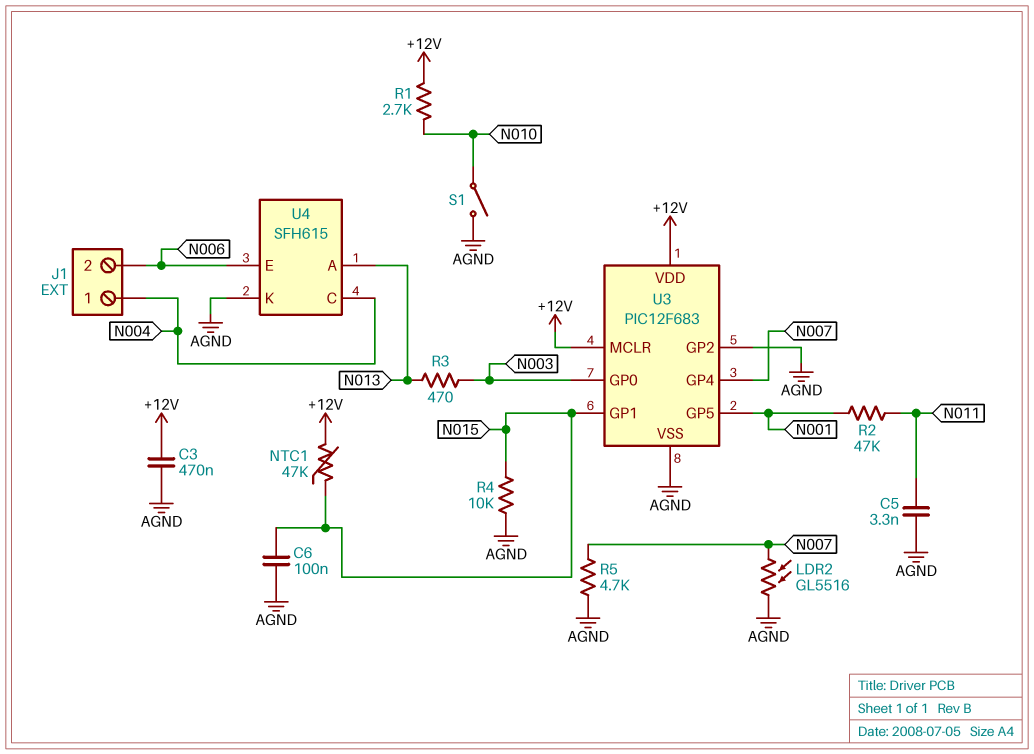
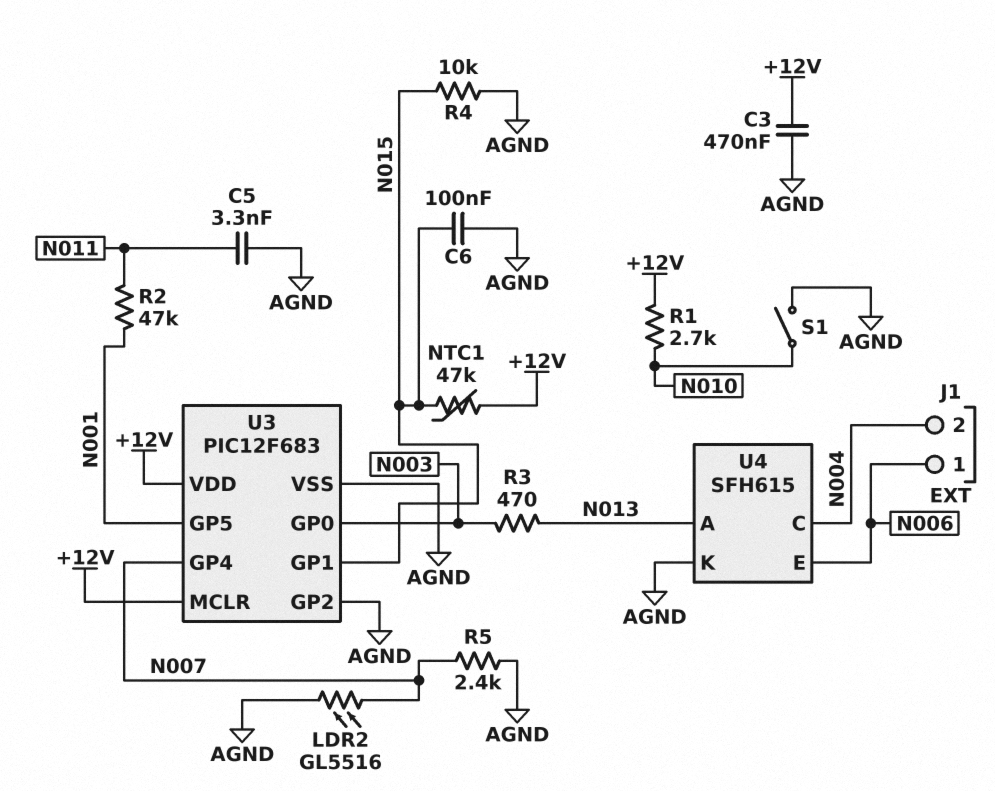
J1 pin 1: N004 -> N006
J1 pin 2: N006 -> N004
R5: 4.7k (AGND, N007) -> 2.4k (AGND, N007)

